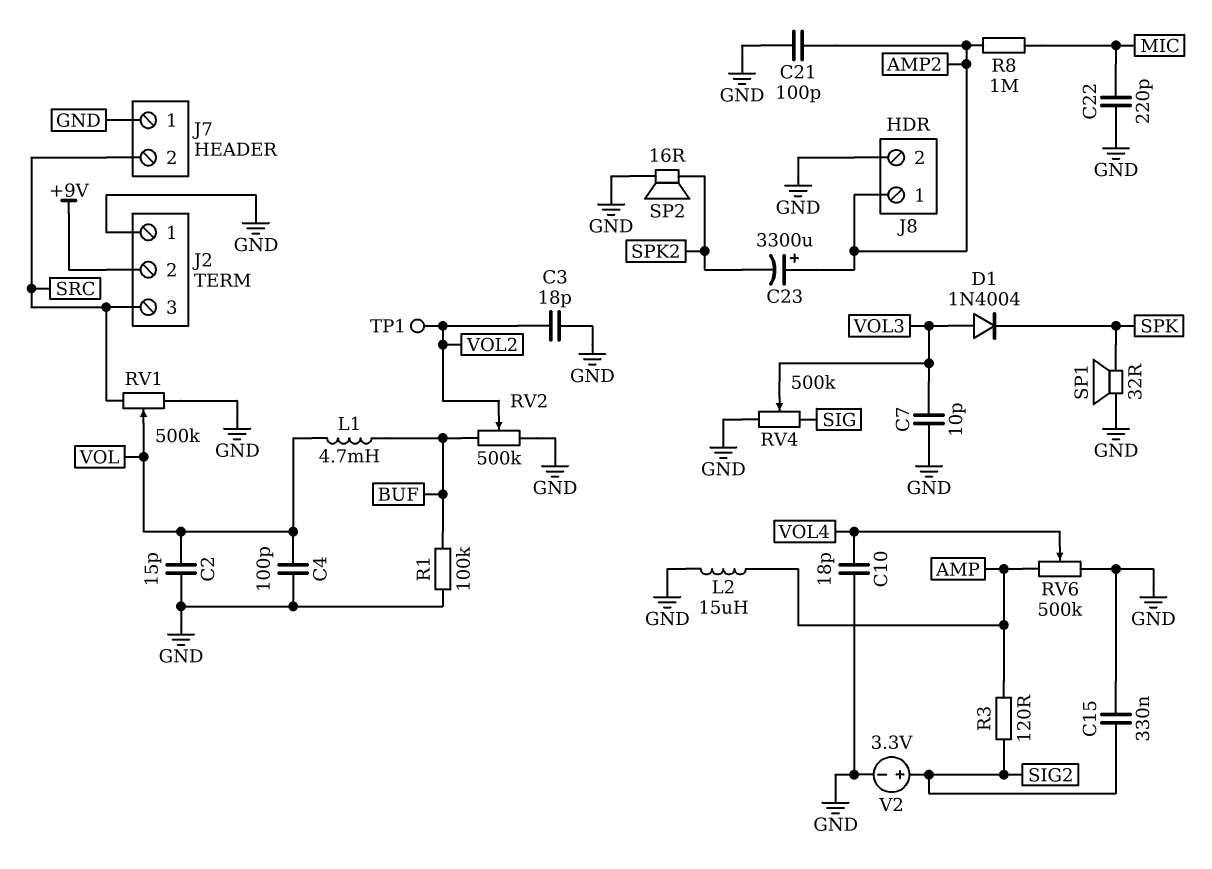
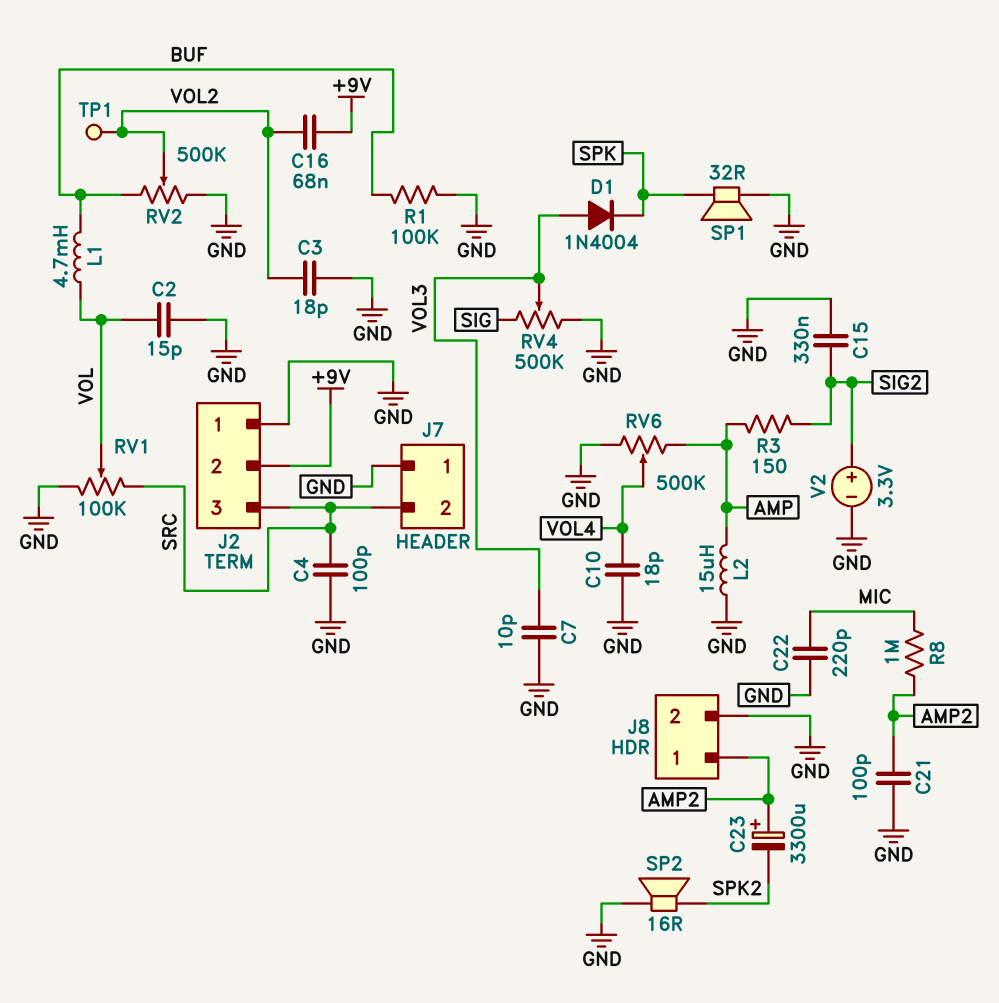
C4: 100pF (GND, VOL) -> 100pF (GND, SRC)
C16: none -> 68nF (+9V, VOL2)
R3: 120 (AMP, SIG2) -> 150 (AMP, SIG2)
RV1: 500k (GND, SRC, wiper VOL) -> 100k (GND, SRC, wiper VOL)

